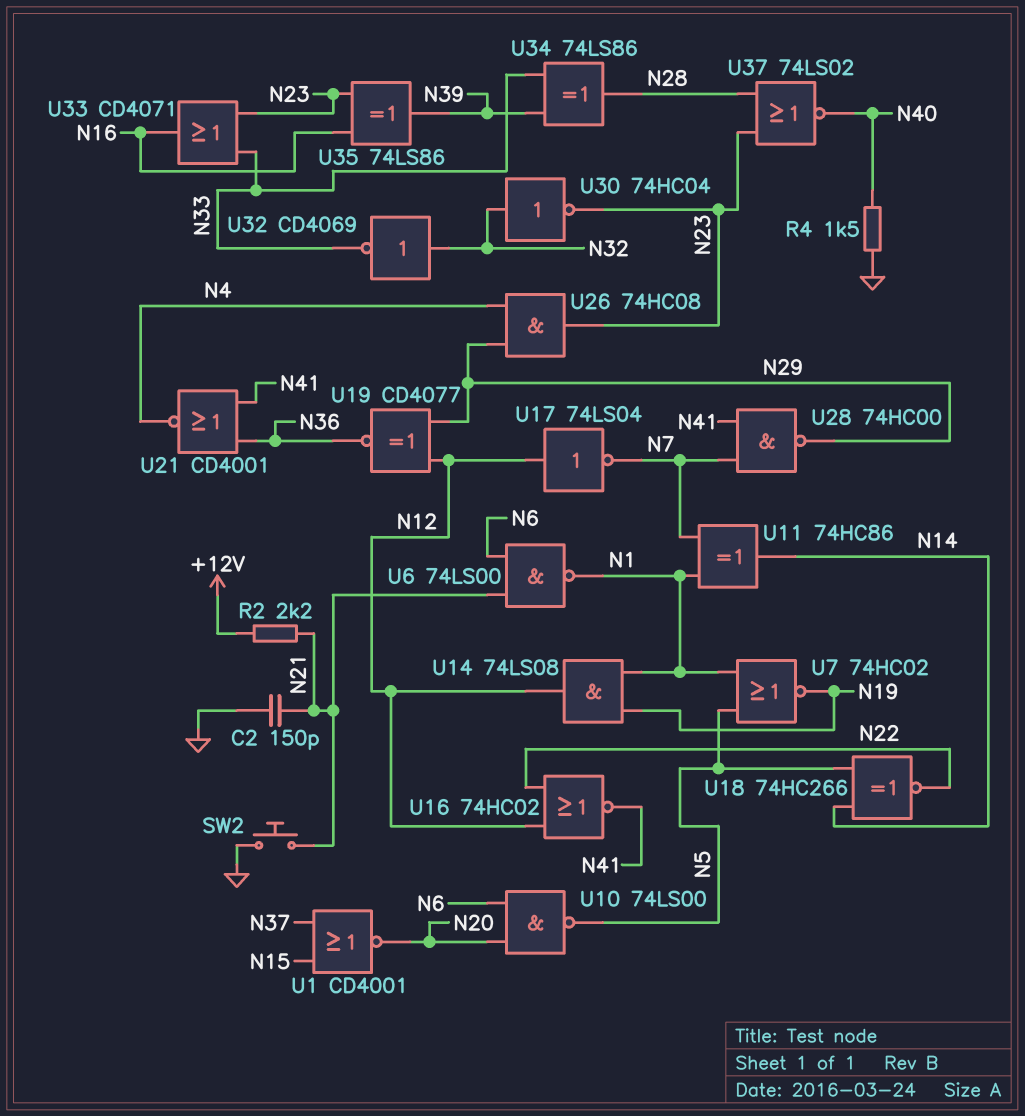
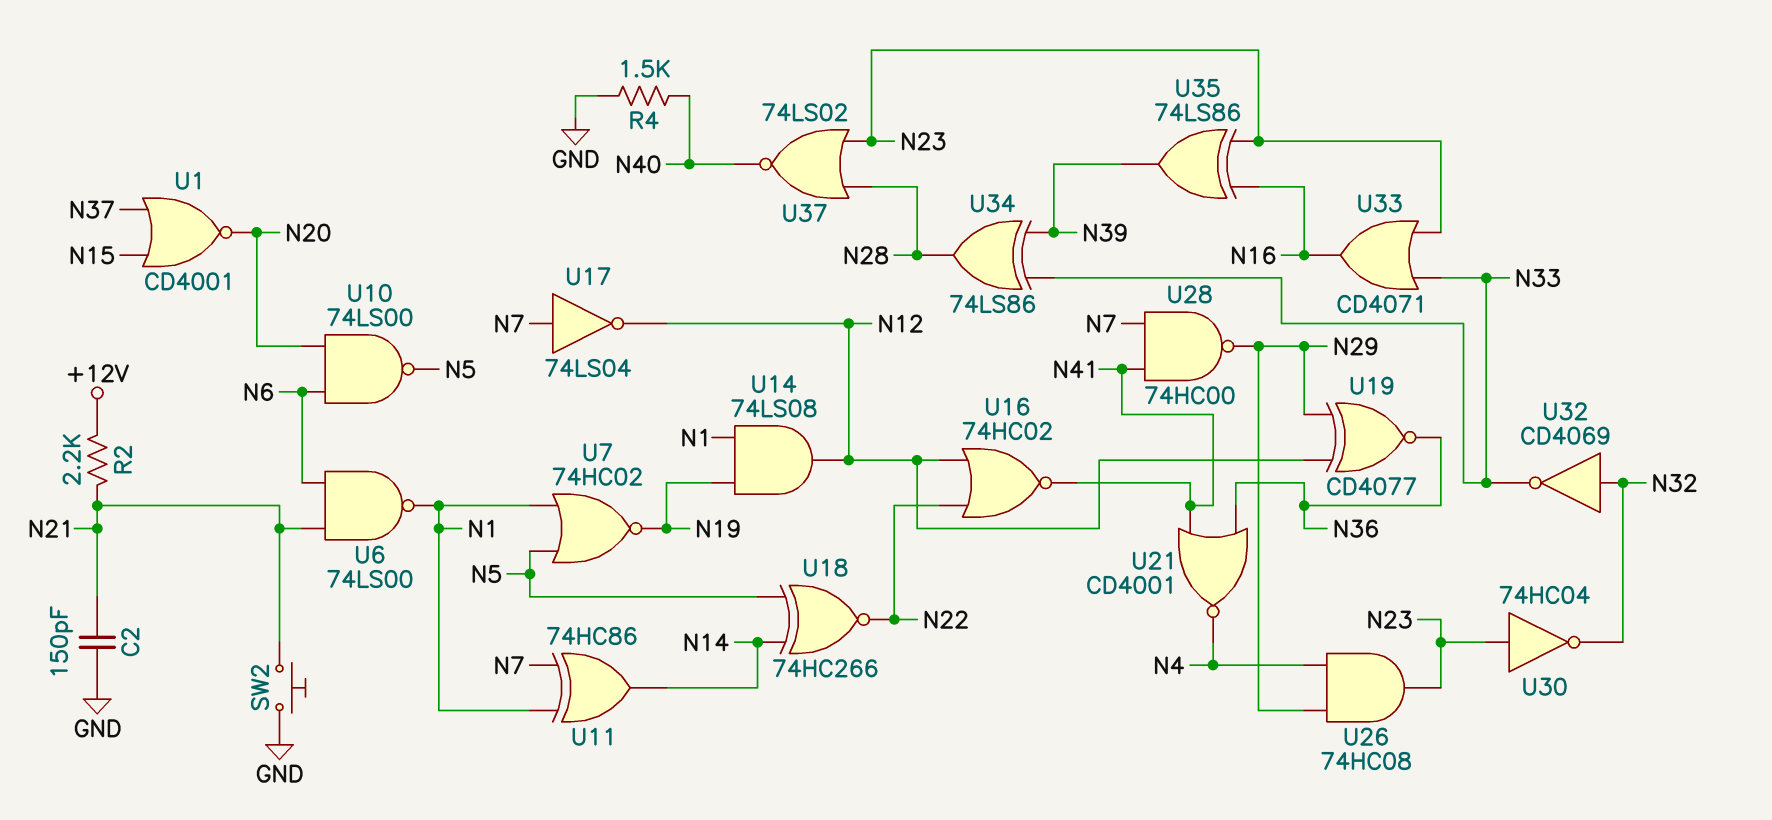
U17: NOT 74LS04 (in N12, out N7) -> NOT 74LS04 (in N7, out N12)
U30: NOT 74HC04 (in N32, out N23) -> NOT 74HC04 (in N23, out N32)

